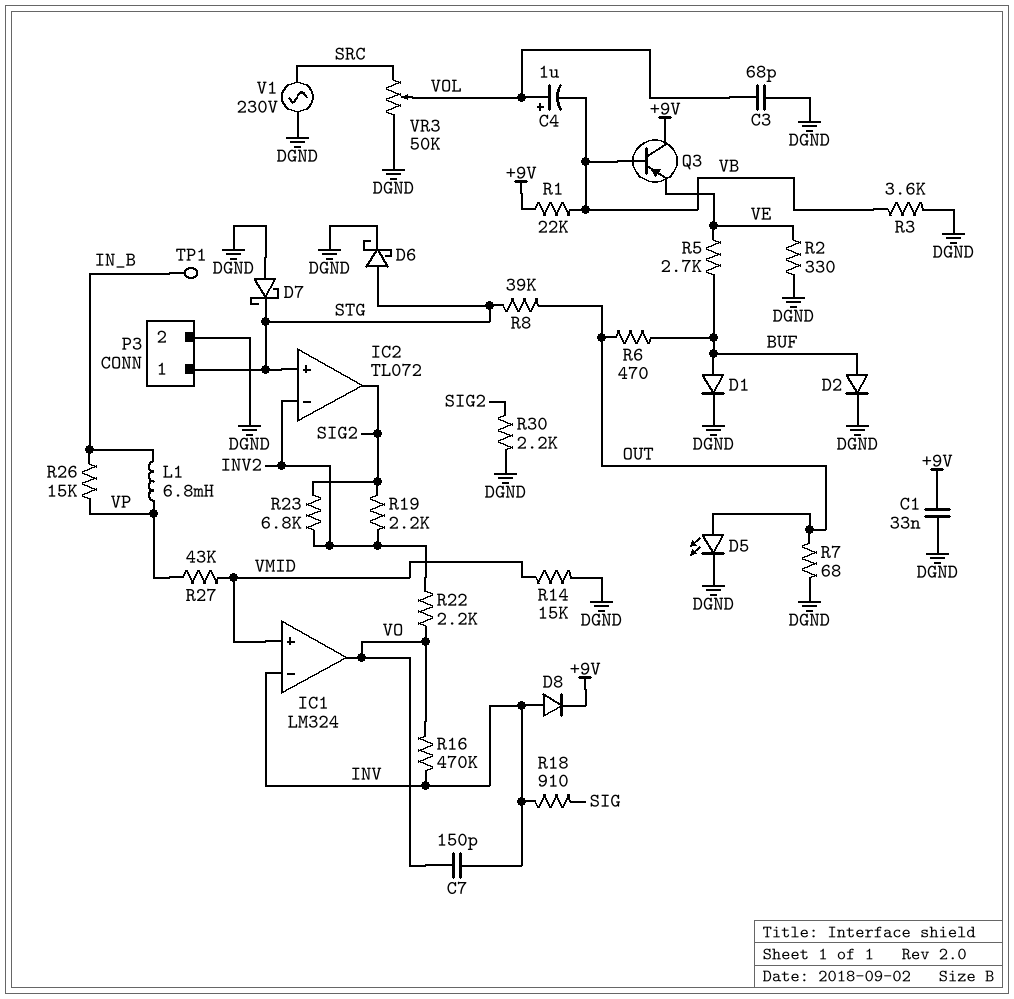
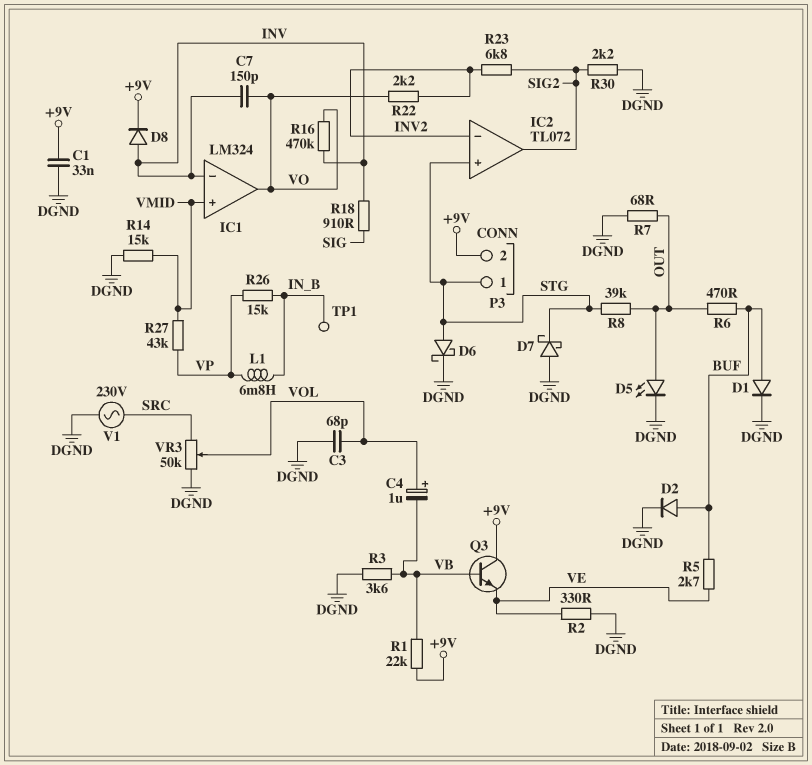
P3 pin 2: DGND -> +9V
Q3: PNP (B VB, C +9V, E VE) -> NPN (B VB, C +9V, E VE)
R19: 2.2k (INV2, SIG2) -> none

